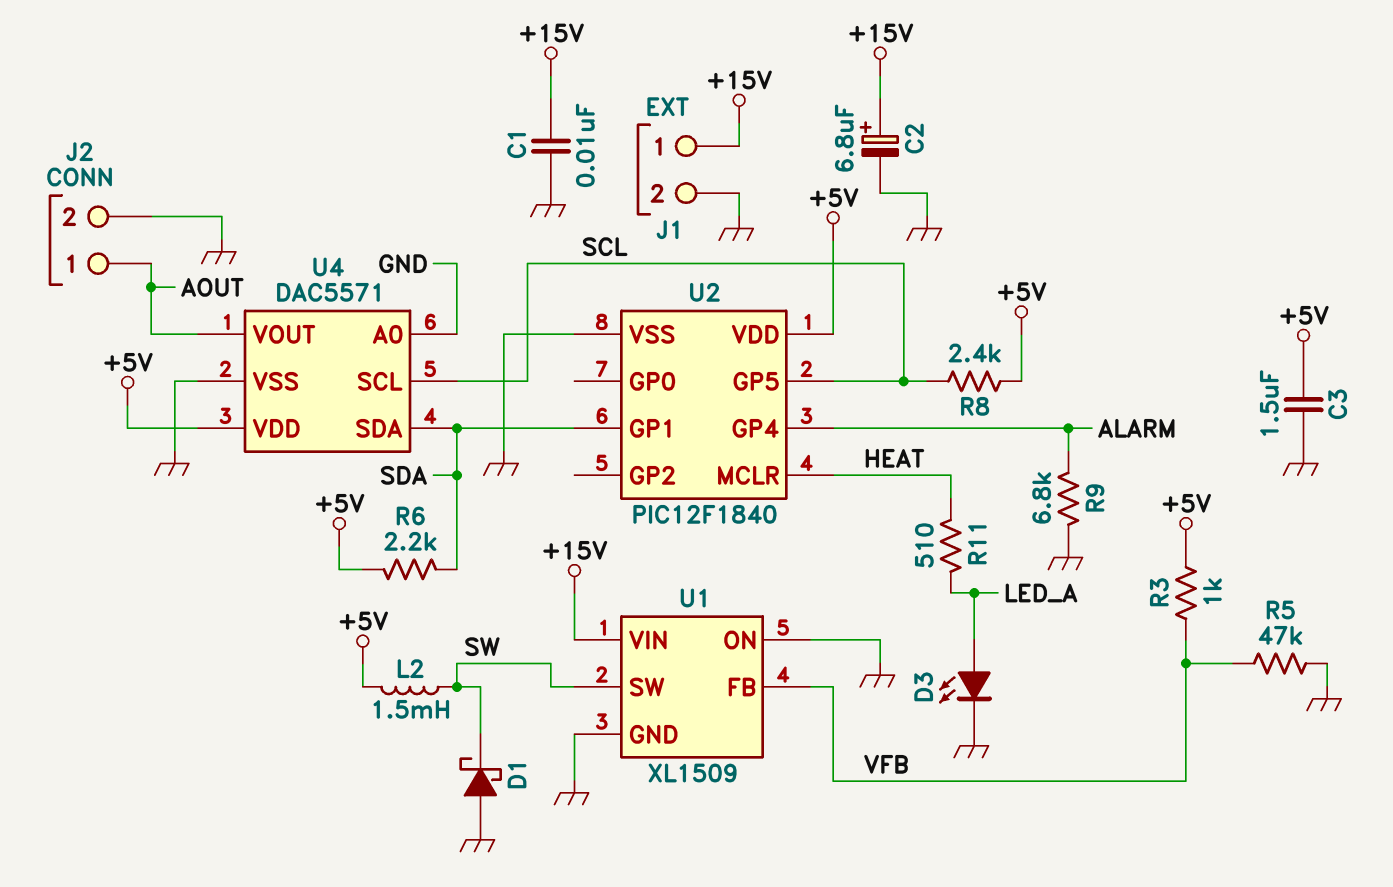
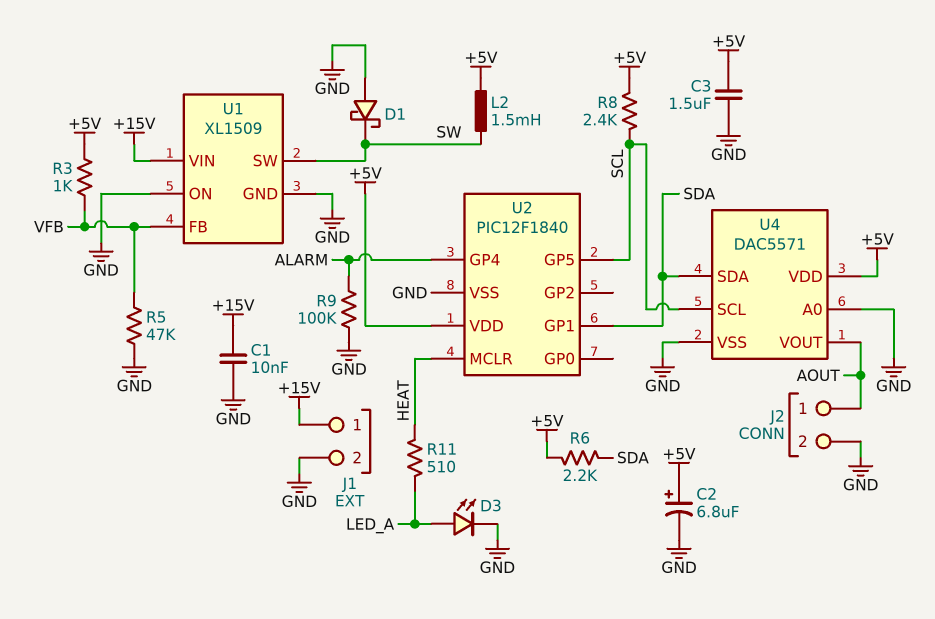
C2: 6.8uF (plus +15V, minus GND) -> 6.8uF (plus +5V, minus GND)
R9: 6.8k (ALARM, GND) -> 100k (ALARM, GND)

